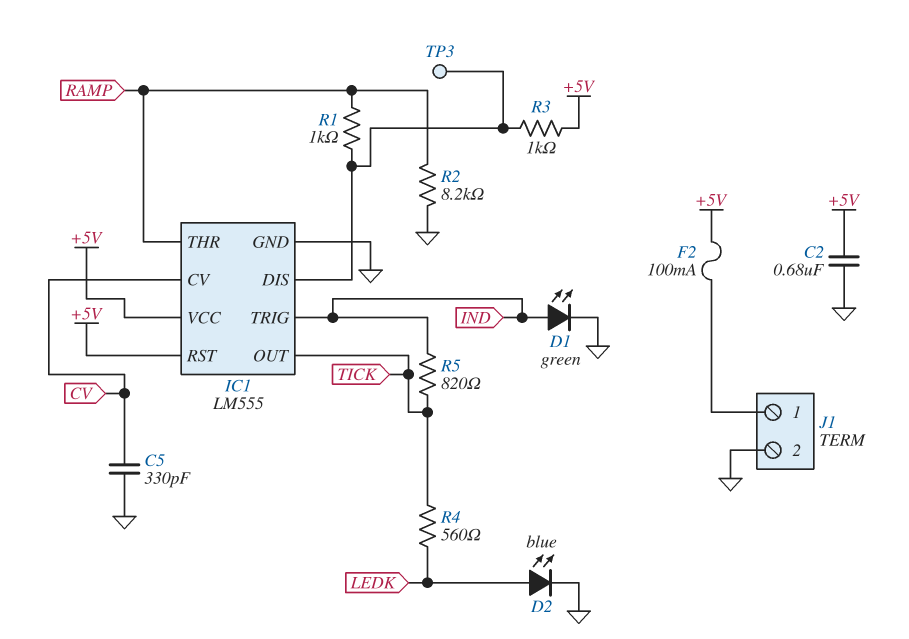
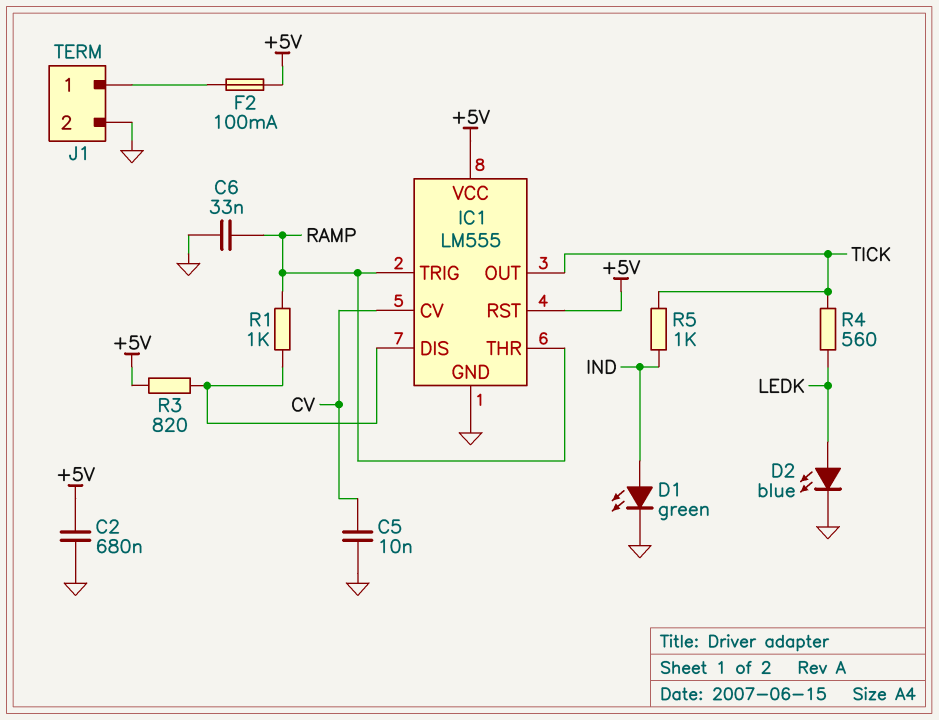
C5: 330pF (CV, GND) -> 10nF (CV, GND)
C6: none -> 33nF (GND, RAMP)
IC1 pin TRIG: IND -> RAMP
R2: 8.2k (GND, RAMP) -> none
R3: 1k (+5V, IC1/DIS) -> 820 (+5V, IC1/DIS)
R5: 820 (IND, TICK) -> 1k (IND, TICK)
TP3: test point (IC1/DIS) -> none

